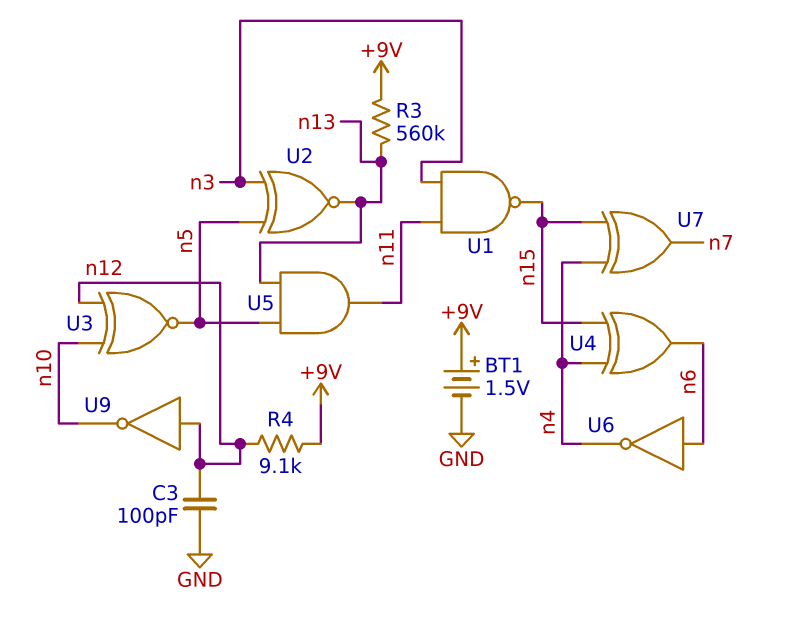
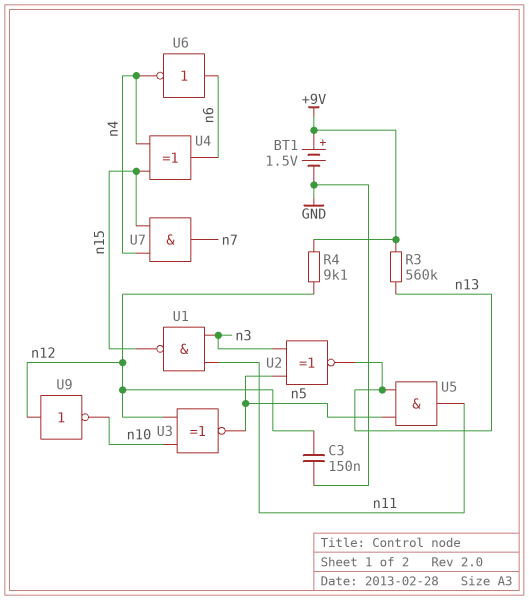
C3: 100pF (GND, n12) -> 150nF (GND, n12)
U7: XOR (in n4, in n15, out n7) -> AND (in n4, in n15, out n7)

